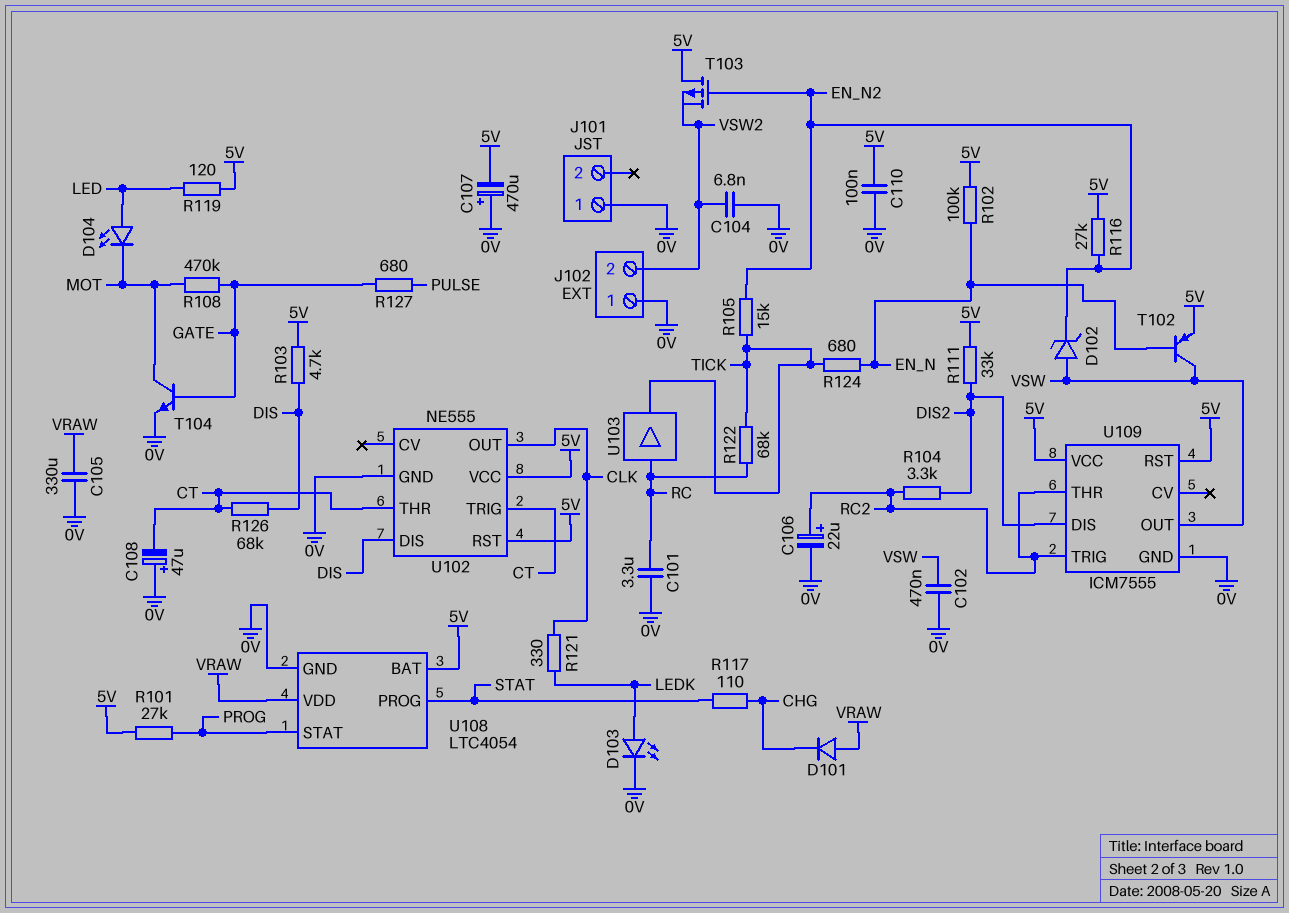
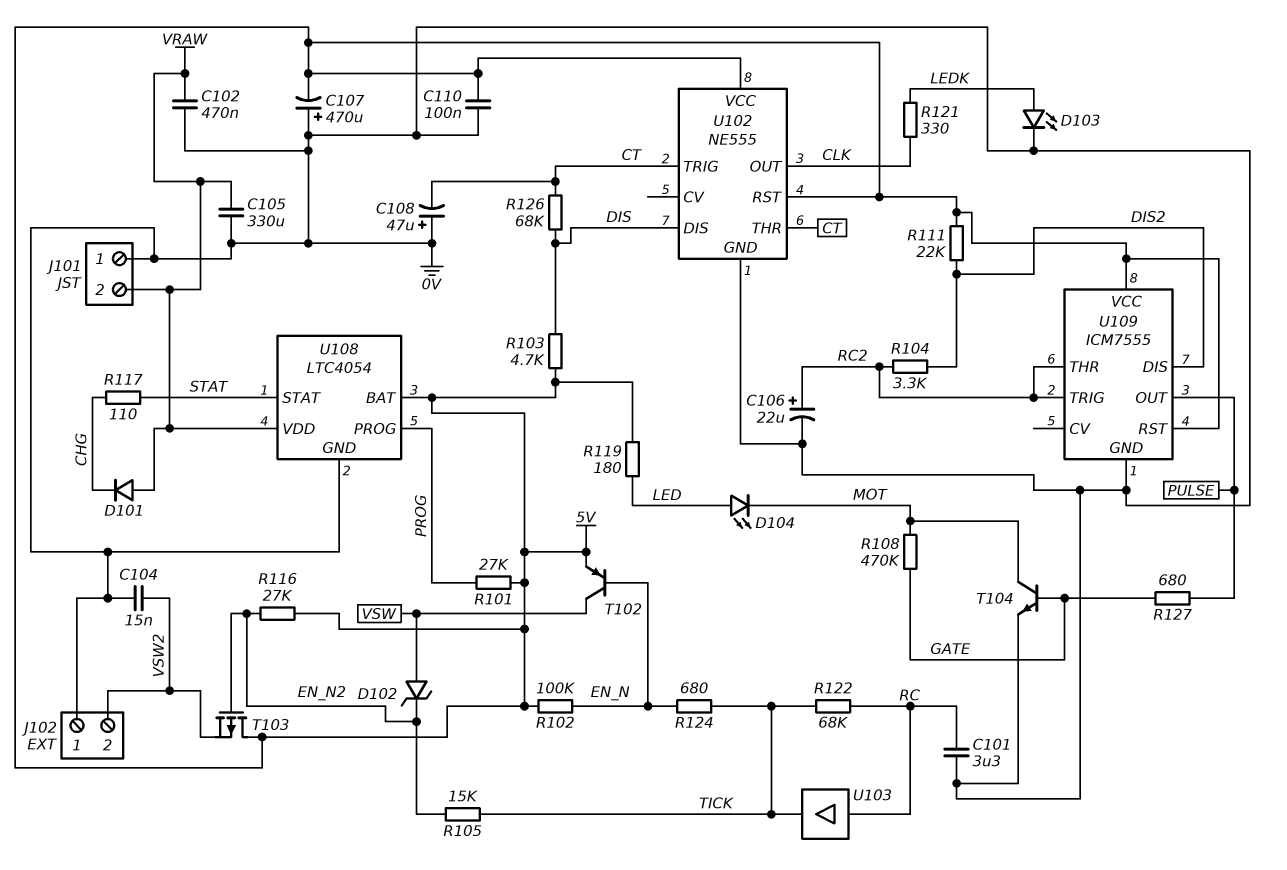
C102: 470nF (0V, VSW) -> 470nF (0V, VRAW)
C104: 6.8nF (0V, VSW2) -> 15nF (0V, VSW2)
J101 pin 2: none -> VRAW
R111: 33k (5V, DIS2) -> 22k (5V, DIS2)
R119: 120 (5V, LED) -> 180 (5V, LED)
U108 pin PROG: STAT -> PROG
U108 pin STAT: PROG -> STAT
U109 pin OUT: VSW -> PULSE

